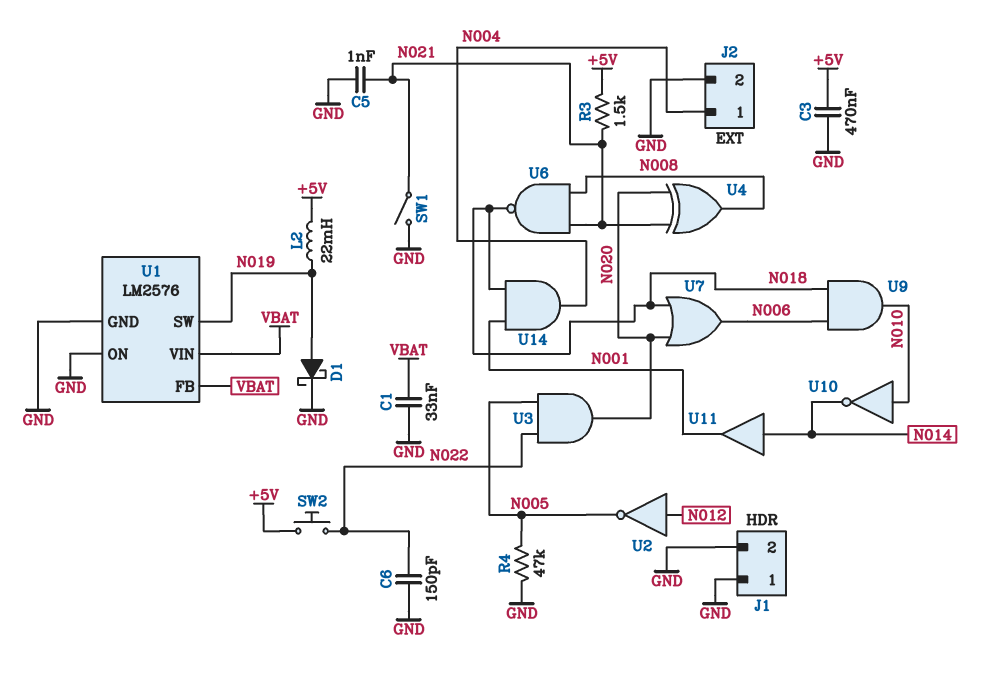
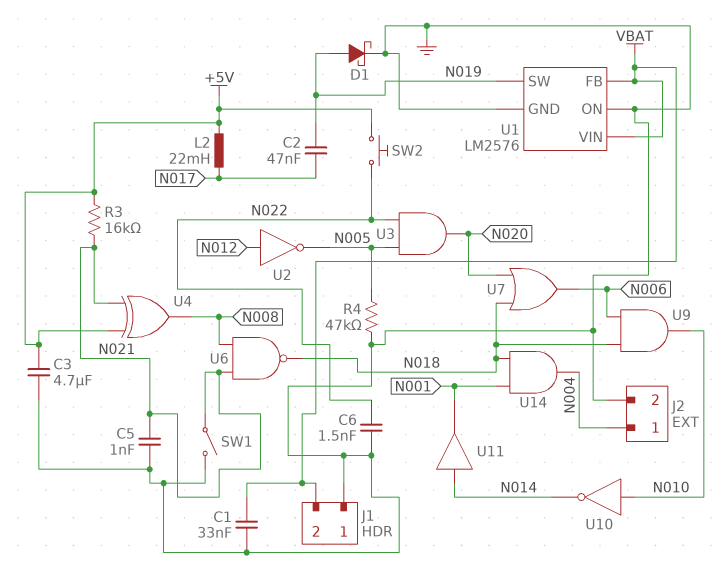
C2: none -> 47nF (N017, N019)
C3: 470nF (+5V, GND) -> 4.7uF (+5V, GND)
C6: 150pF (GND, N022) -> 1.5nF (GND, N022)
J1 pin 2: GND -> VBAT
L2: 22mH (+5V, N019) -> 22mH (+5V, N017)
R3: 1.5k (+5V, N021) -> 16k (+5V, N021)
U4: XOR (in N020, in N021, out N008) -> XOR (in +5V, in N021, out N008)

